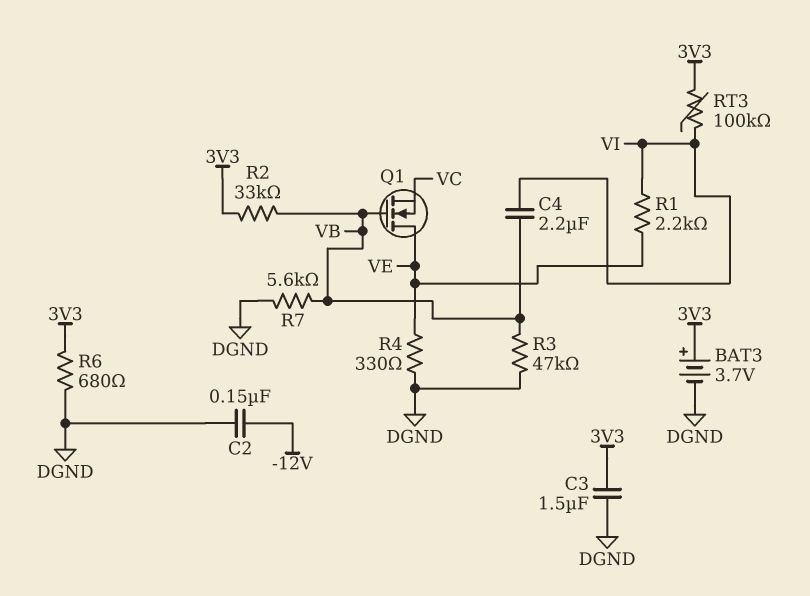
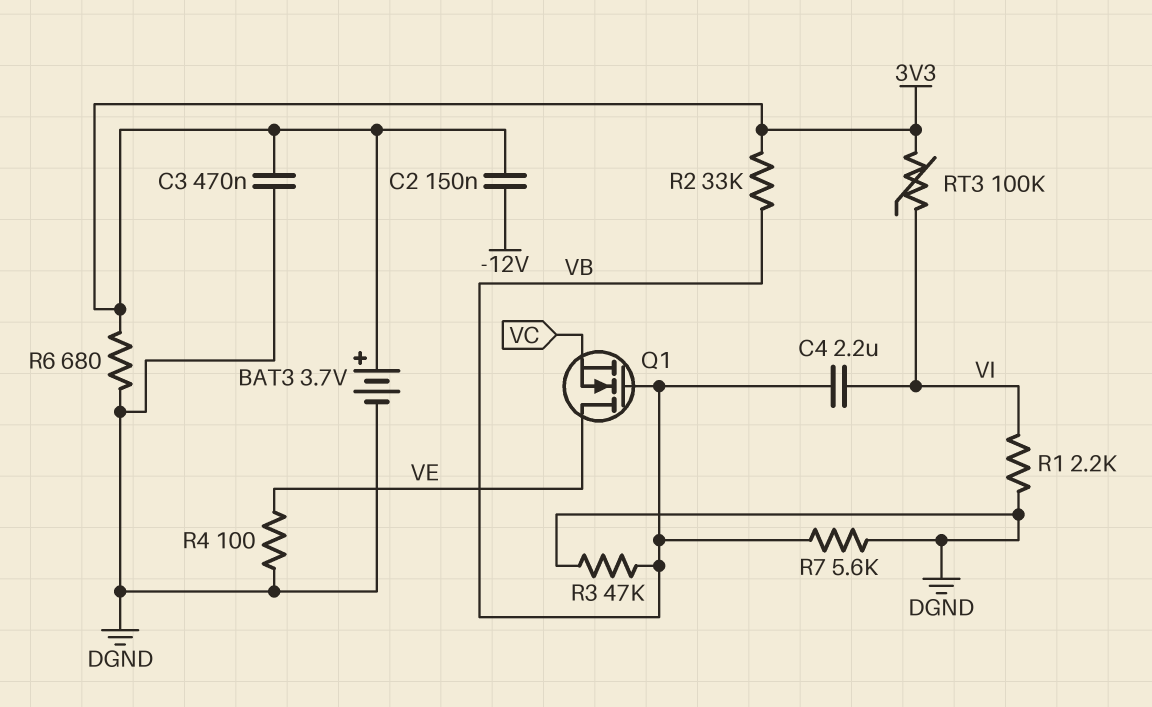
C2: 150nF (-12V, DGND) -> 150nF (-12V, 3V3)
C3: 1.5uF (3V3, DGND) -> 470nF (3V3, DGND)
R1: 2.2k (VE, VI) -> 2.2k (DGND, VI)
R4: 330 (DGND, VE) -> 100 (DGND, VE)

